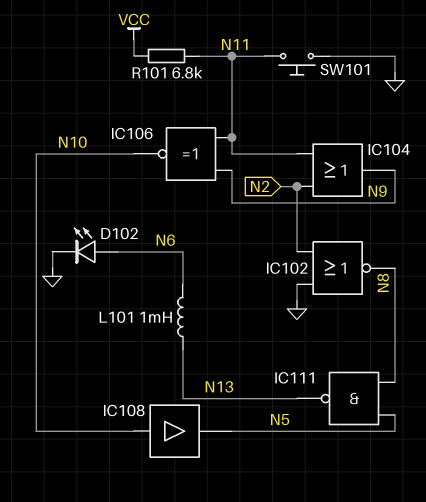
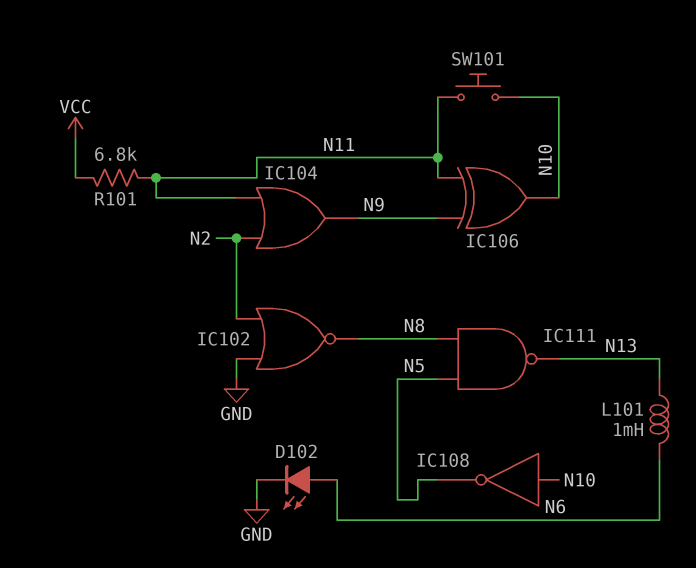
IC106: XNOR (in N9, in N11, out N10) -> XOR (in N9, in N11, out N10)
IC108: buffer (in N10, out N5) -> NOT (in N10, out N5)
SW101: button (GND, N11) -> button (N10, N11)

